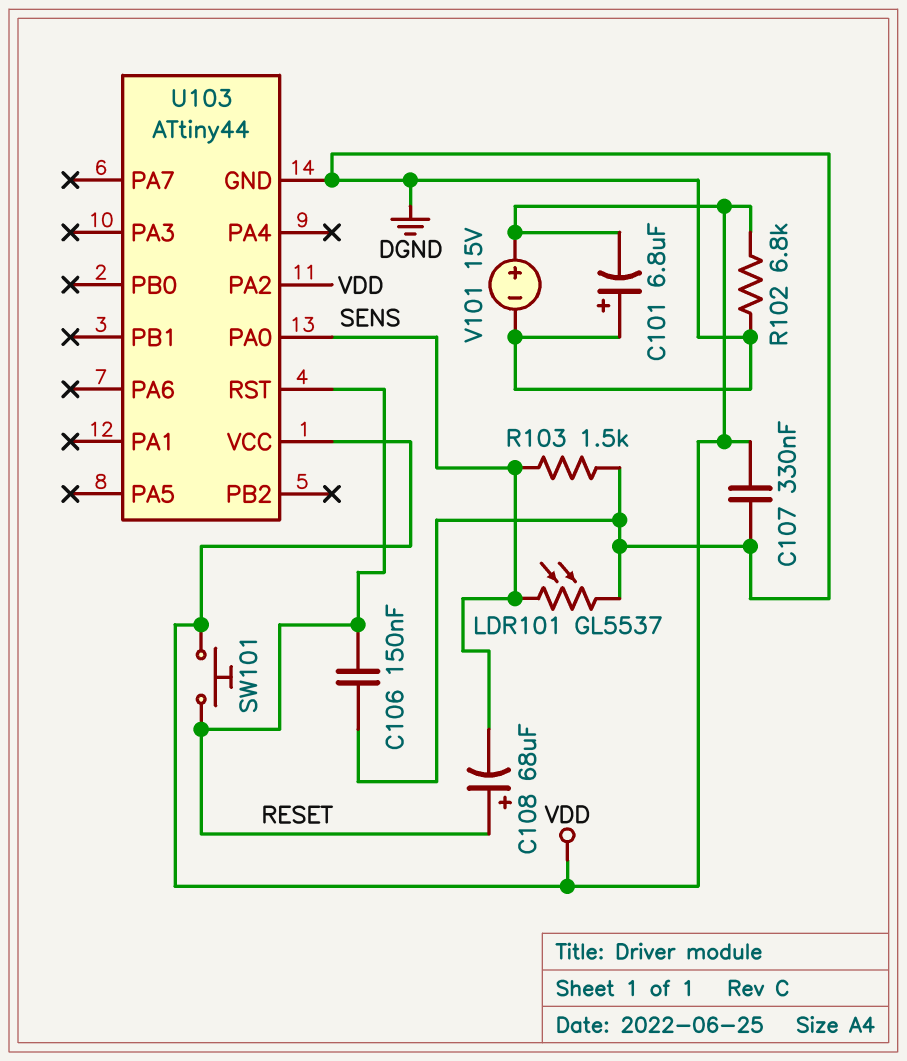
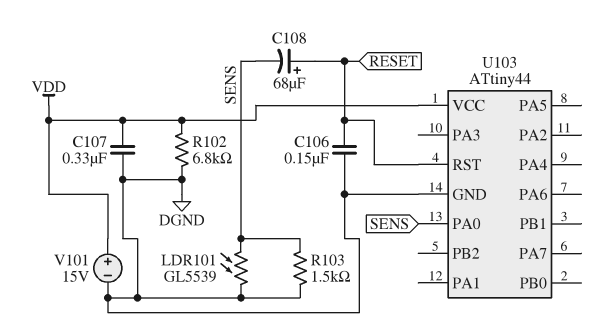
C101: 6.8uF (plus DGND, minus VDD) -> none
LDR101: GL5537 (DGND, SENS) -> GL5539 (DGND, SENS)
SW101: button (RESET, VDD) -> none
U103 pin PA2: VDD -> none

